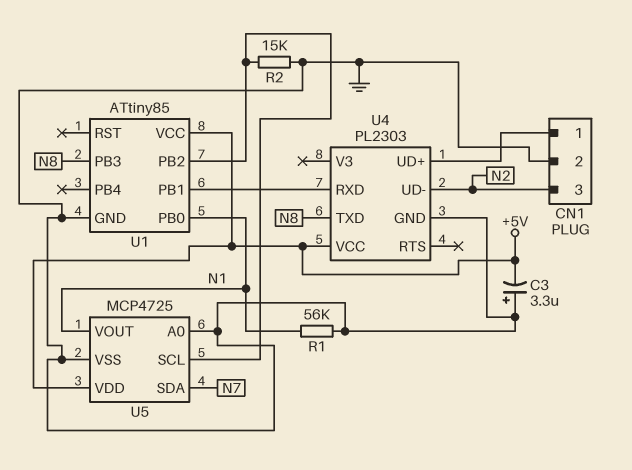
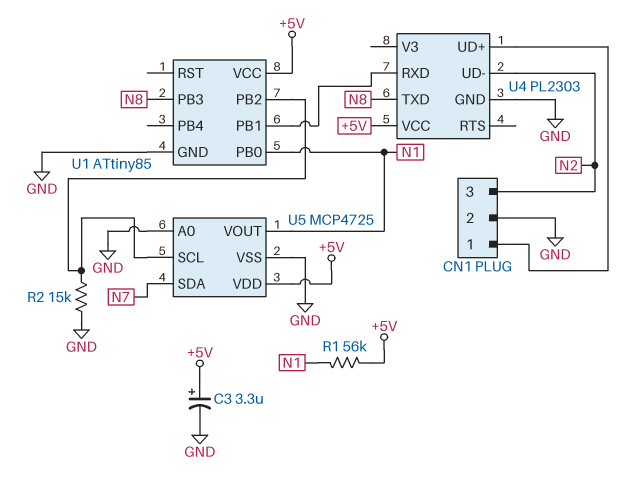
C3: 3.3uF (plus GND, minus +5V) -> 3.3uF (plus +5V, minus GND)
R1: 56k (GND, N1) -> 56k (+5V, N1)

